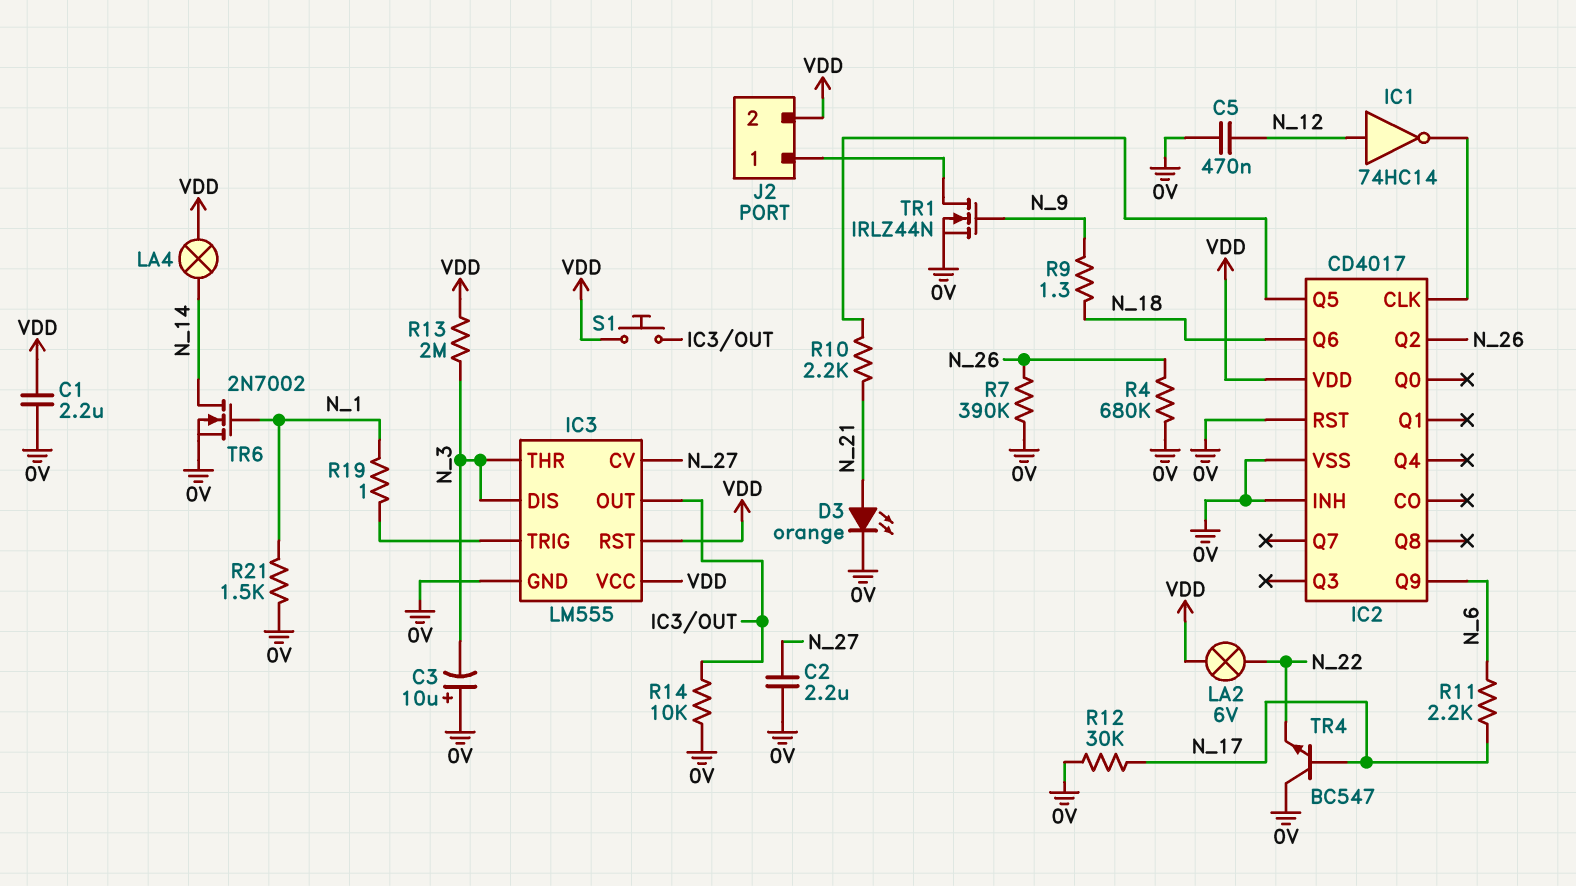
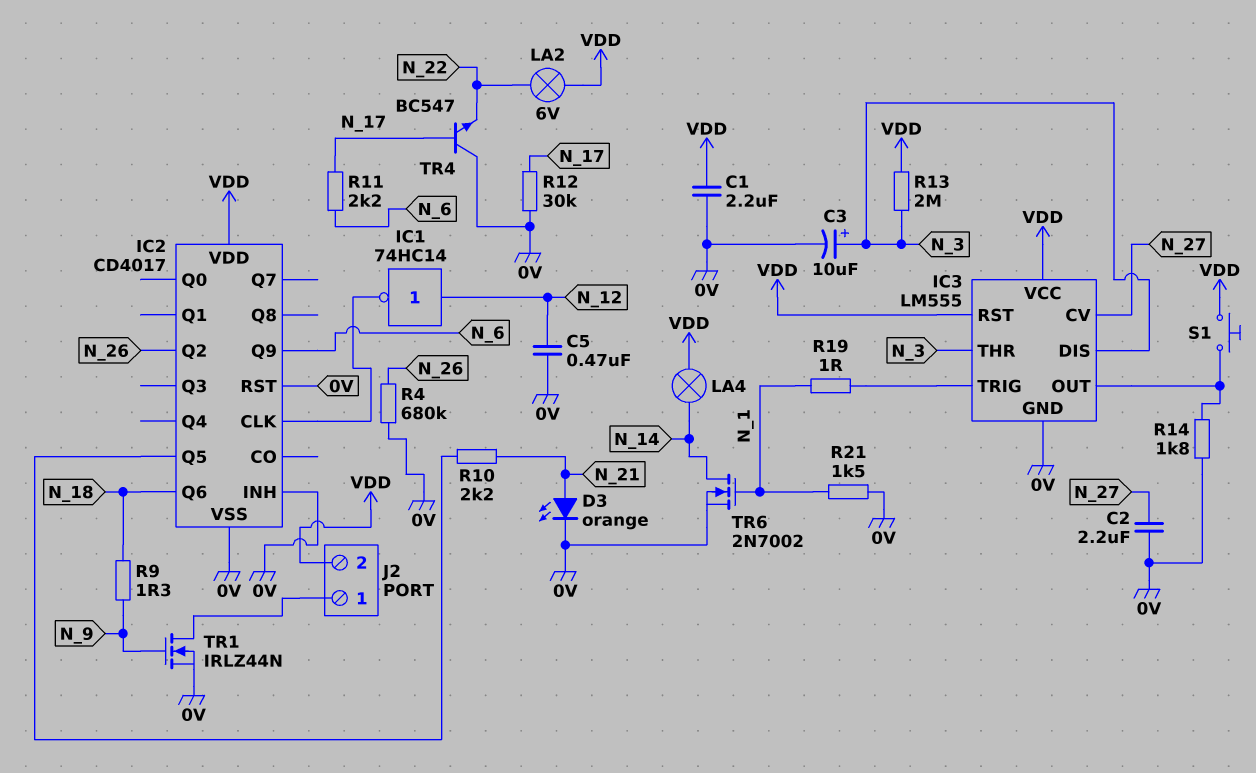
C3: 10uF (plus 0V, minus N_3) -> 10uF (plus N_3, minus 0V)
R7: 390k (0V, N_26) -> none
R14: 10k (0V, IC3/OUT) -> 1.8k (0V, IC3/OUT)

